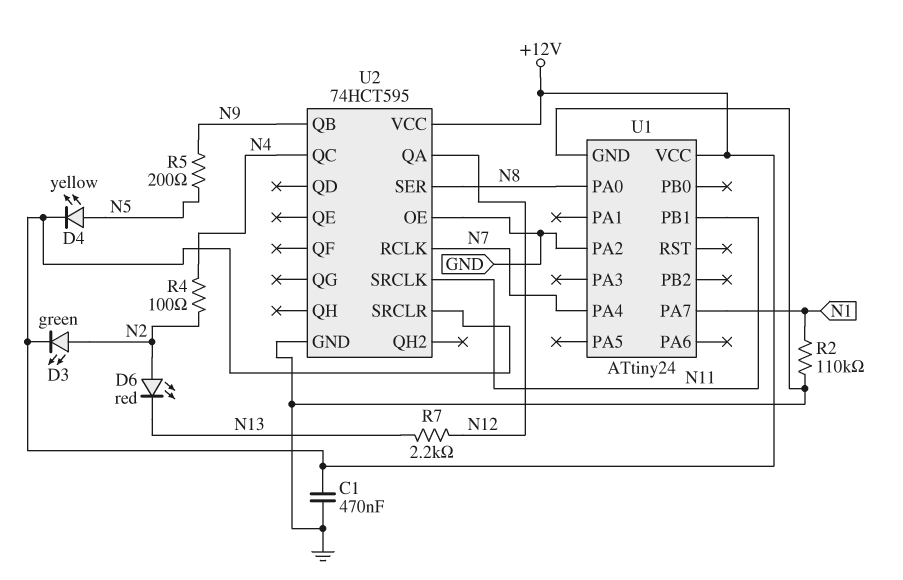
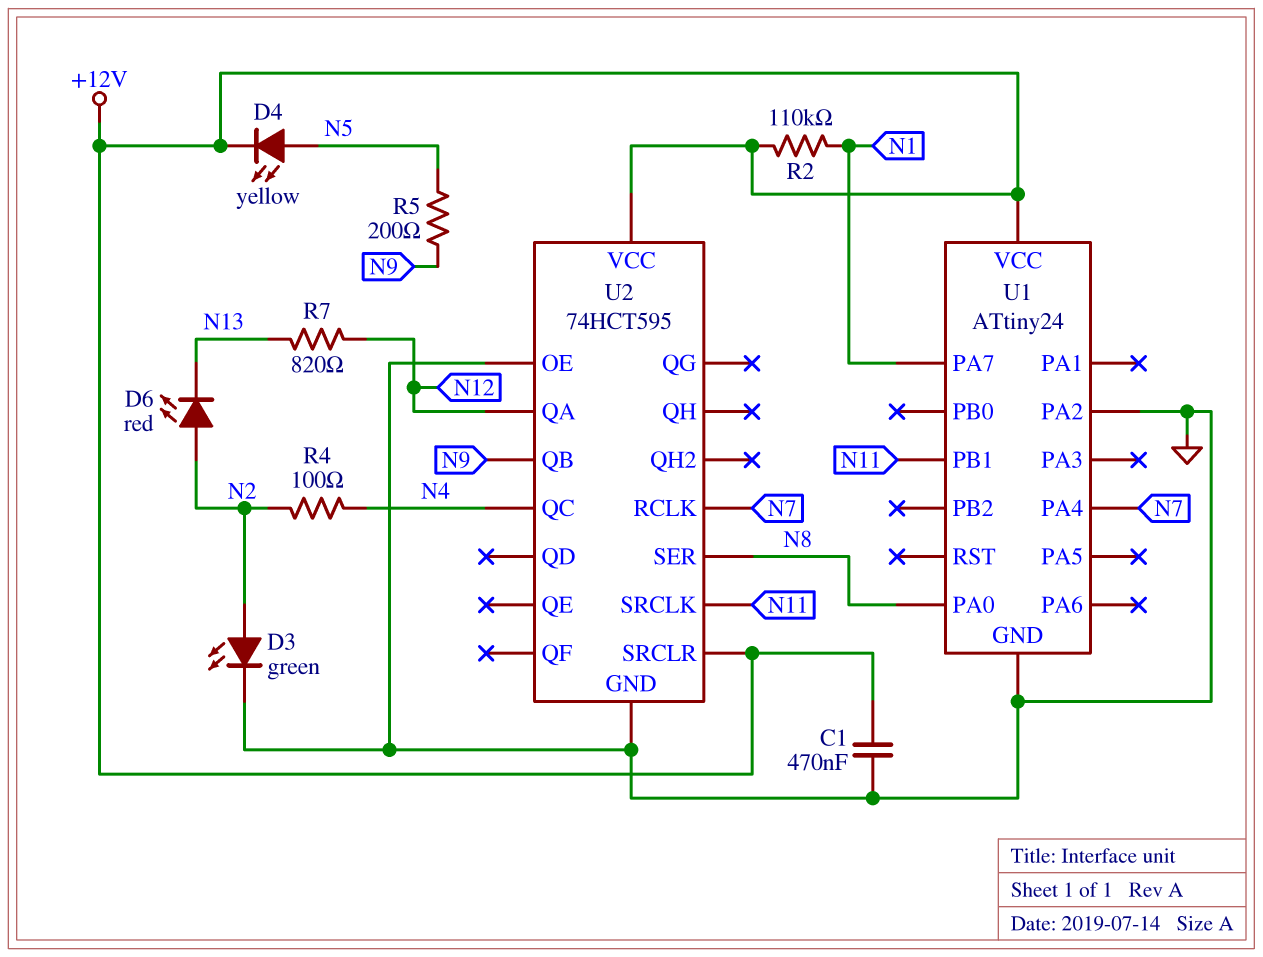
D3: LED green (A N2, K +12V) -> LED green (A N2, K GND)
R2: 110k (GND, N1) -> 110k (+12V, N1)
R7: 2.2k (N12, N13) -> 820 (N12, N13)

